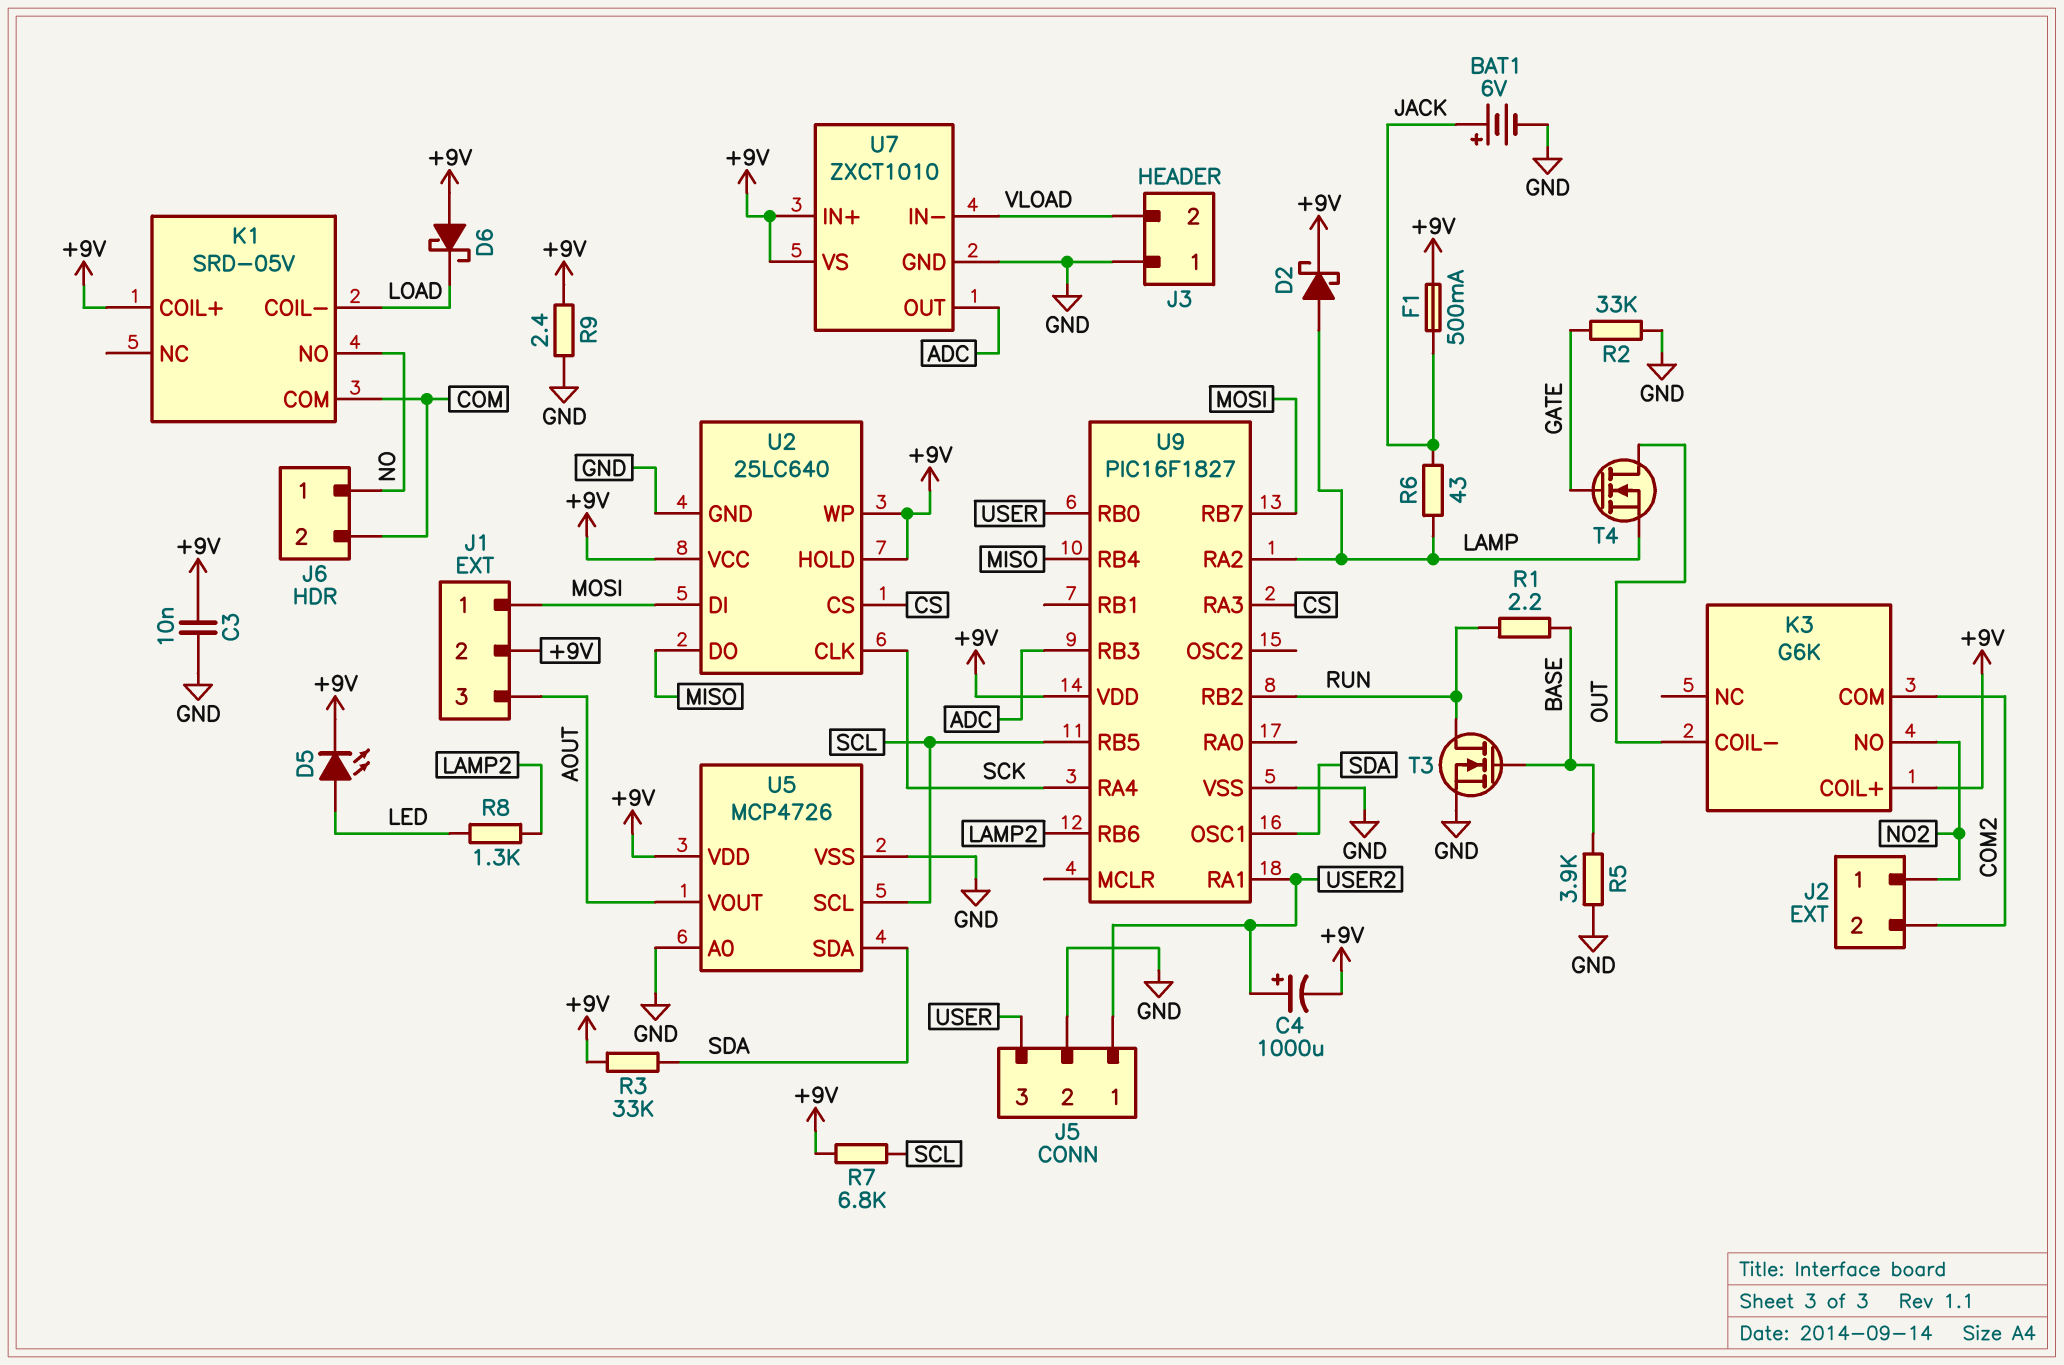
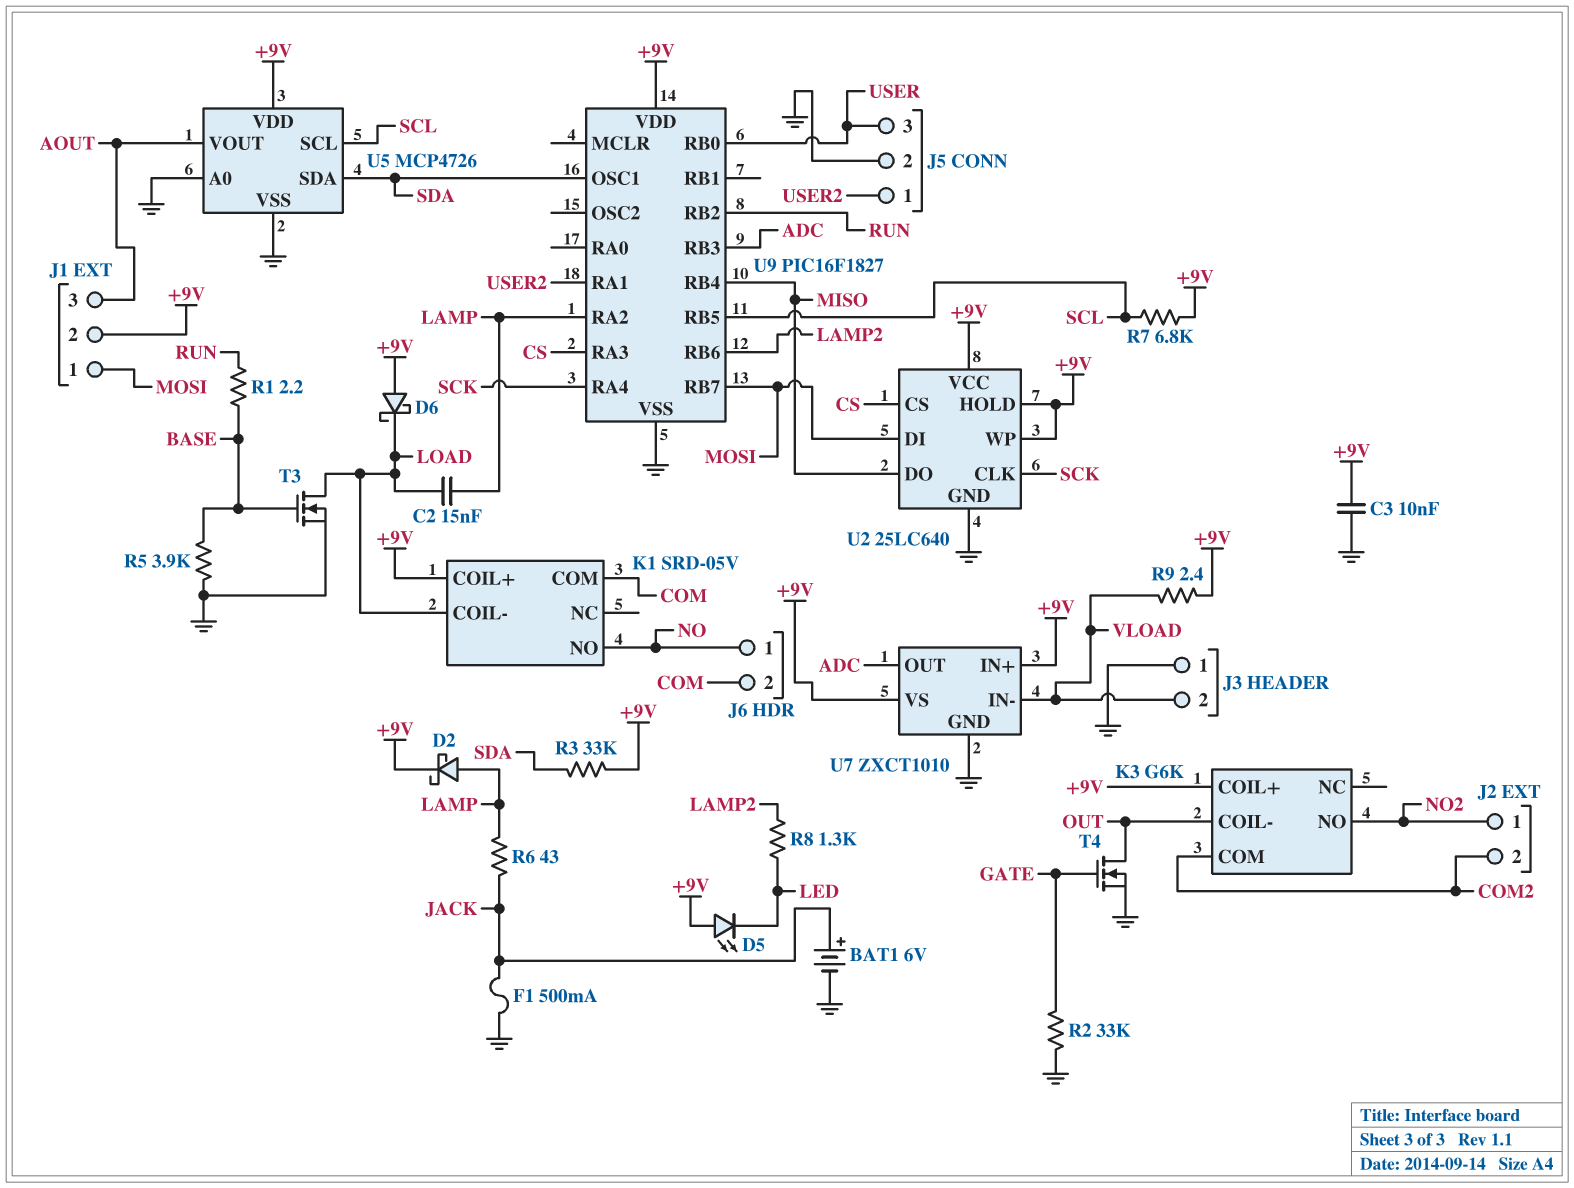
C2: none -> 15nF (LAMP, LOAD)
C4: 1000uF (plus USER2, minus +9V) -> none
D5: LED (A LED, K +9V) -> LED (A +9V, K LED)
F1: 500mA (+9V, JACK) -> 500mA (GND, JACK)
R9: 2.4 (+9V, GND) -> 2.4 (+9V, VLOAD)
T3: NMOS (G BASE, D RUN, S GND) -> NMOS (G BASE, D LOAD, S GND)
T4: NMOS (G GATE, D OUT, S LAMP) -> NMOS (G GATE, D OUT, S GND)

